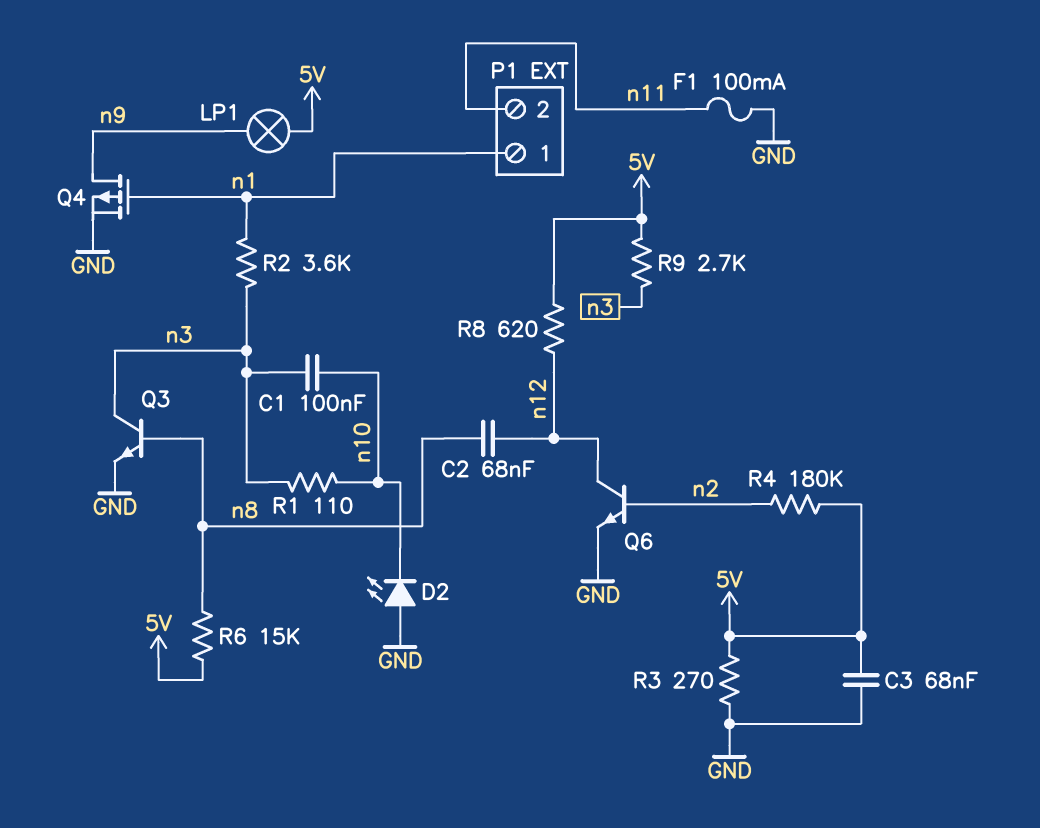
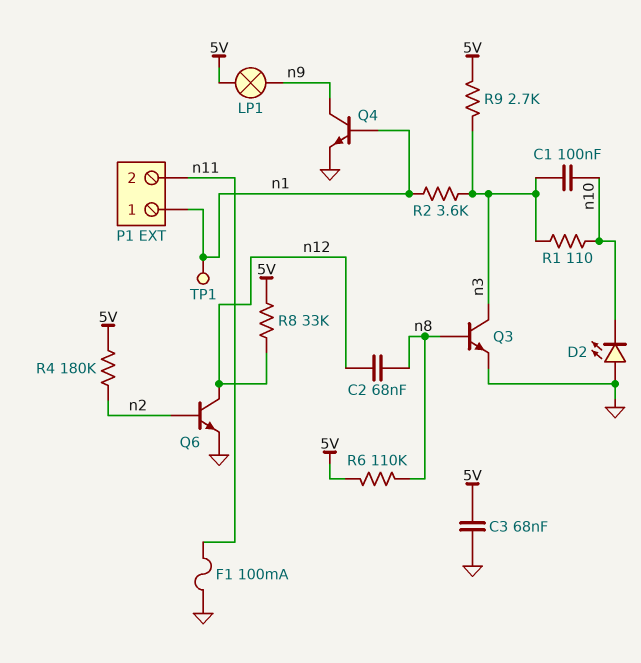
Q4: PMOS (G n1, D n9, S GND) -> NPN (B n1, C n9, E GND)
R3: 270 (5V, GND) -> none
R6: 15k (5V, n8) -> 110k (5V, n8)
R8: 620 (5V, n12) -> 33k (5V, n12)
TP1: none -> test point (n1)

